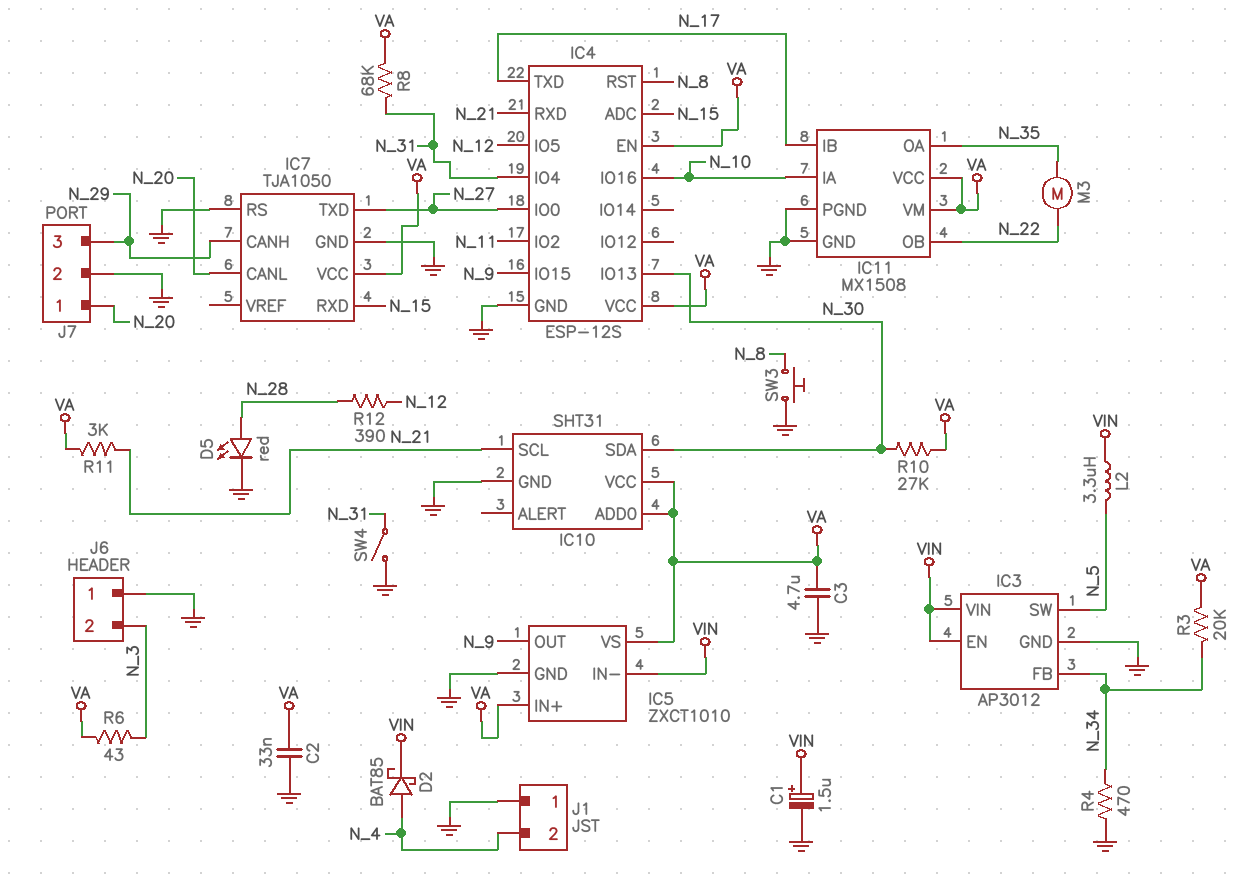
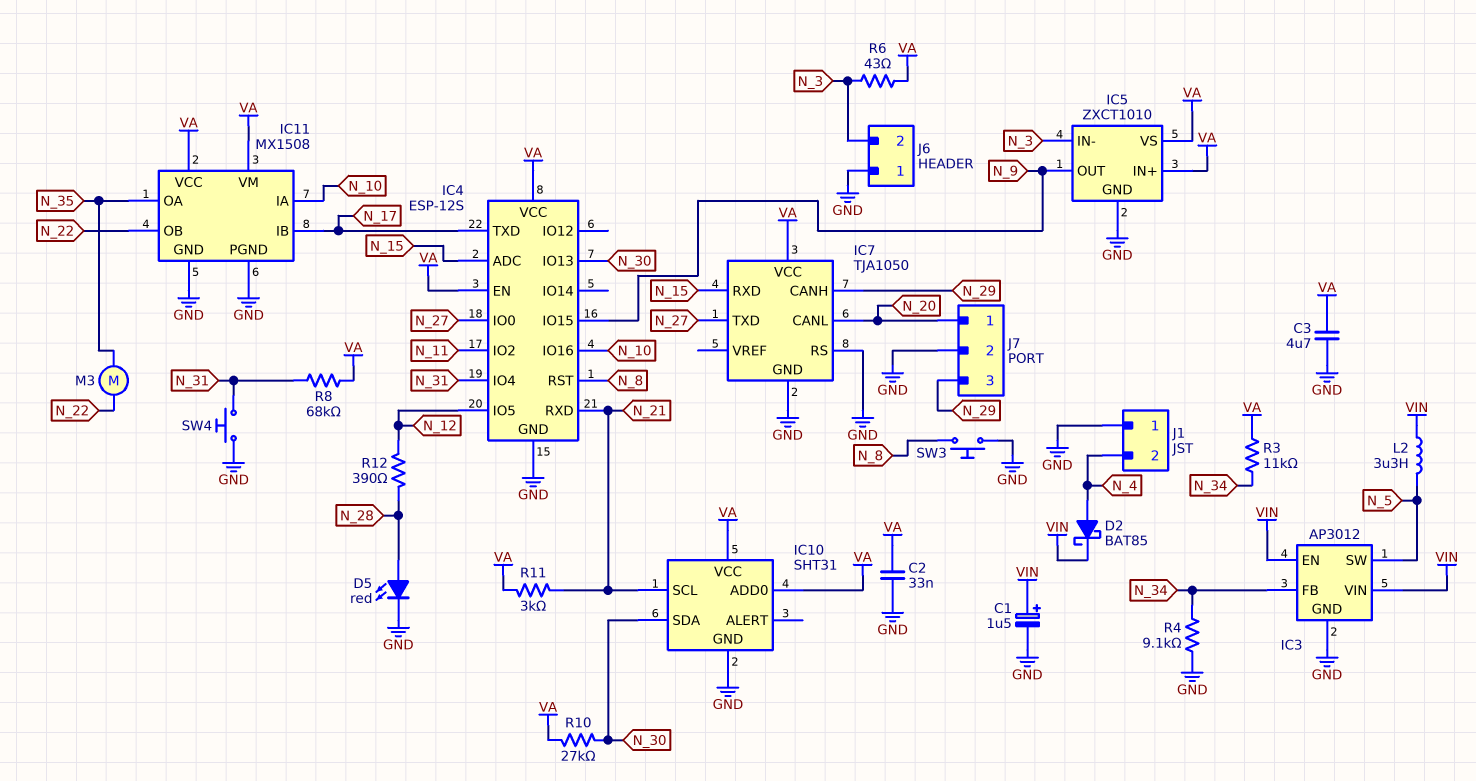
IC5 pin IN-: VIN -> N_3
R3: 20k (N_34, VA) -> 11k (N_34, VA)
R4: 470 (GND, N_34) -> 9.1k (GND, N_34)
SW4: switch (GND, N_31) -> button (GND, N_31)

